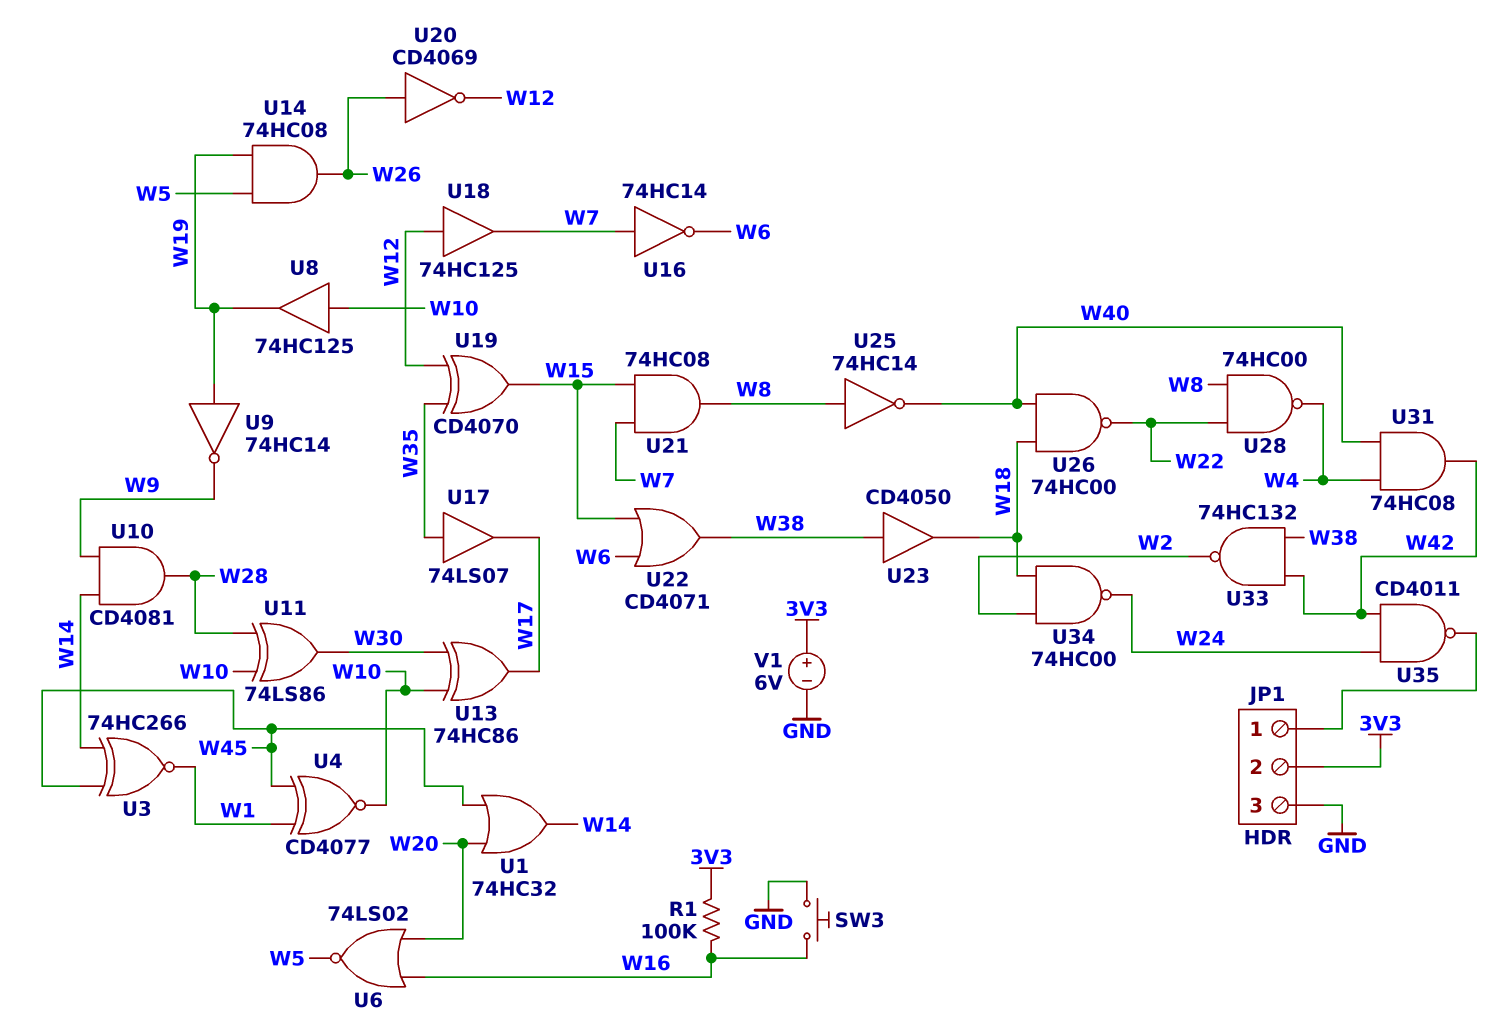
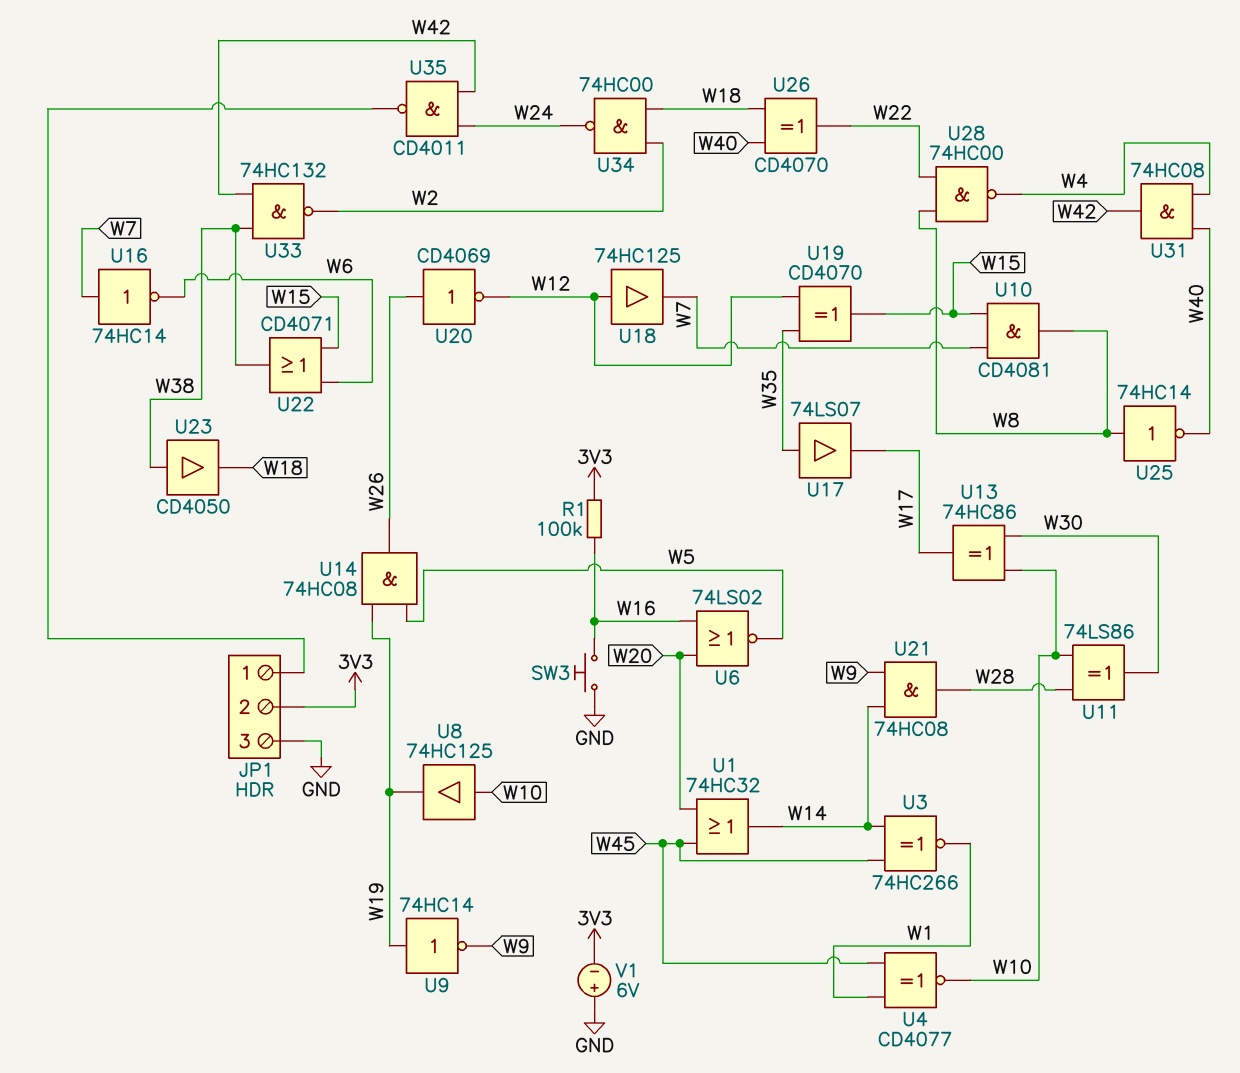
U10: AND CD4081 (in W9, in W14, out W28) -> AND CD4081 (in W7, in W15, out W8)
U21: AND 74HC08 (in W7, in W15, out W8) -> AND 74HC08 (in W9, in W14, out W28)
U26: NAND 74HC00 (in W18, in W40, out W22) -> XOR CD4070 (in W18, in W40, out W22)
V1: 6V (plus 3V3, minus GND) -> 6V (plus GND, minus 3V3)

